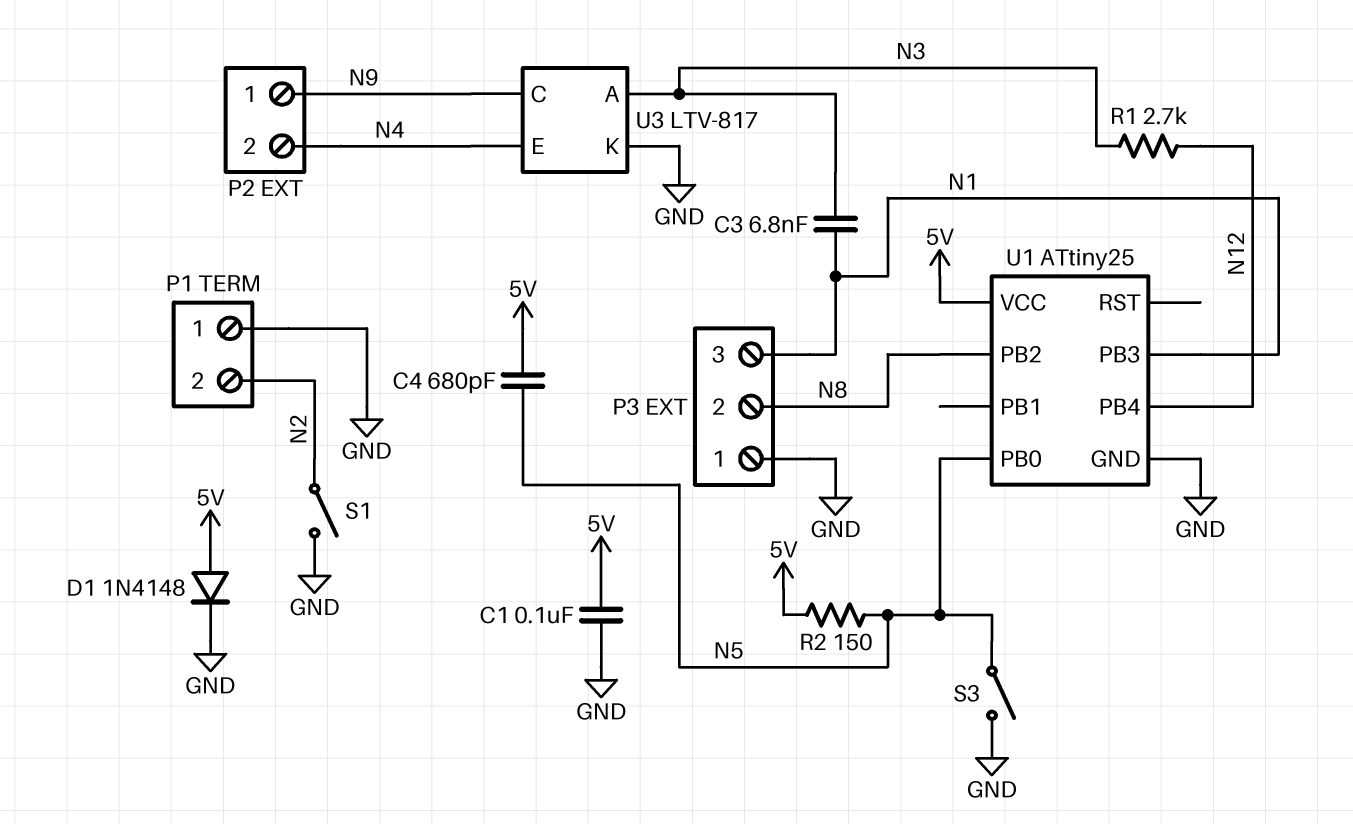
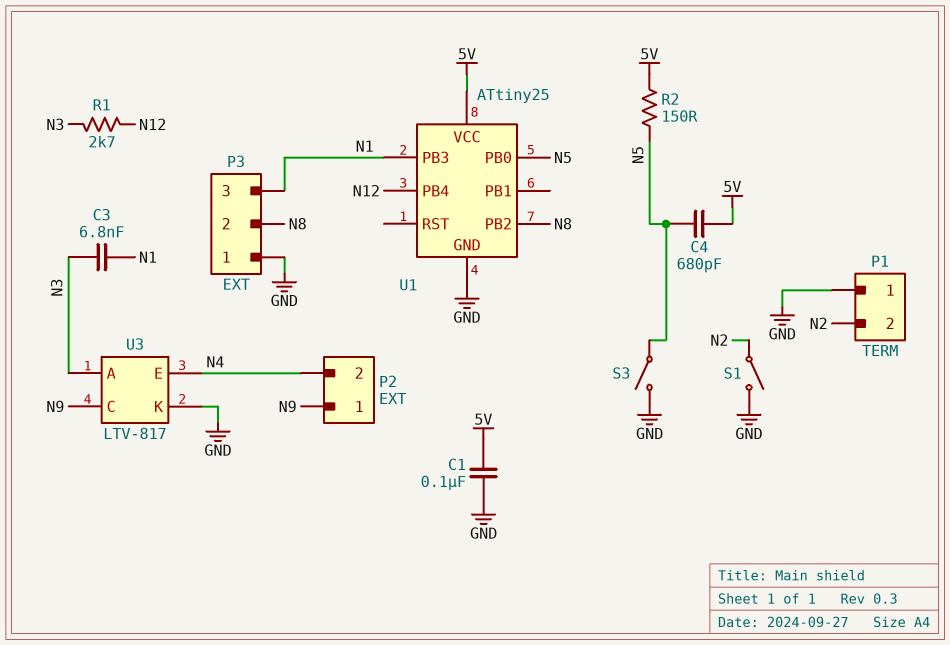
D1: diode 1N4148 (A 5V, K GND) -> none

